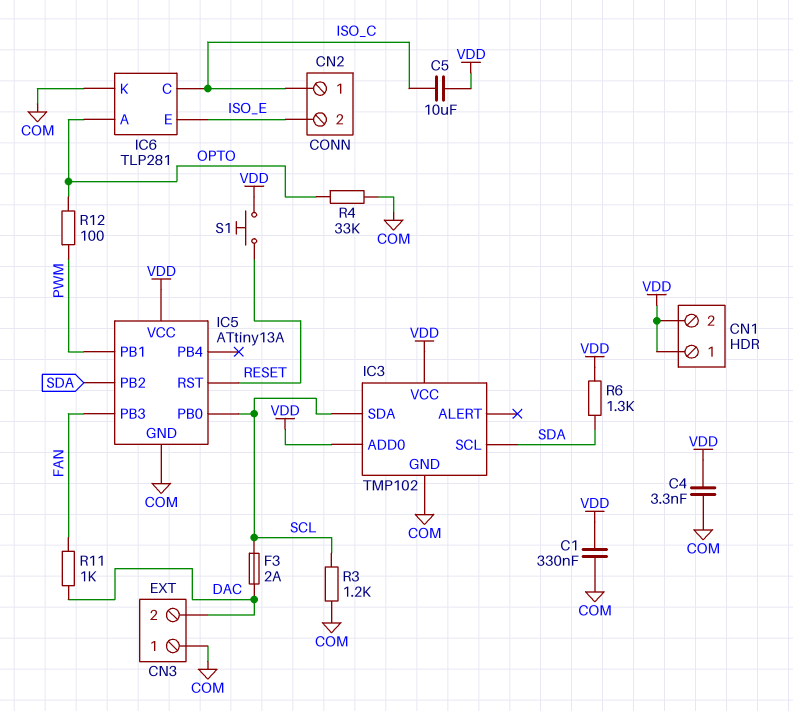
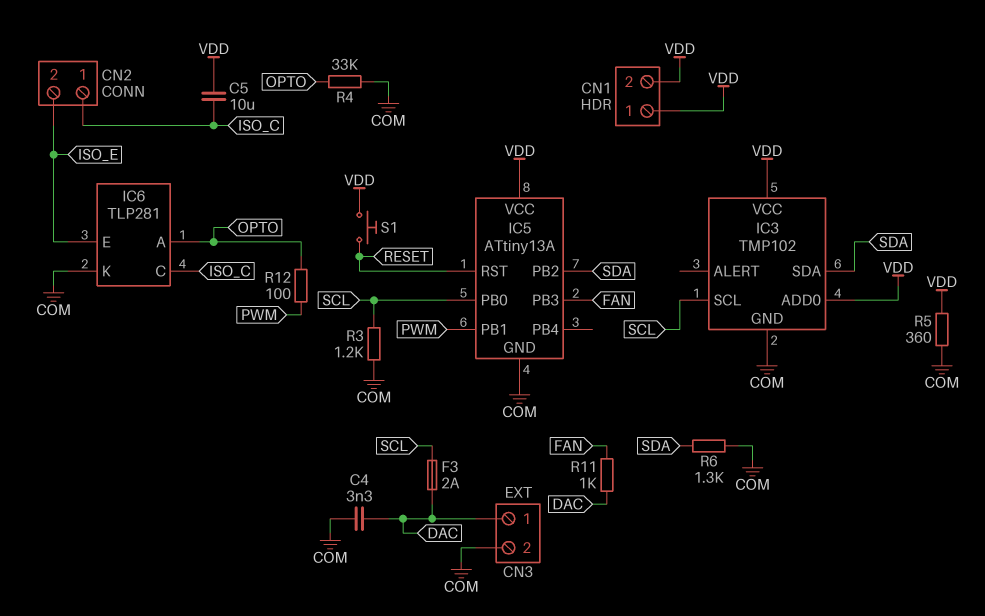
C1: 330nF (COM, VDD) -> none
C4: 3.3nF (COM, VDD) -> 3.3nF (COM, DAC)
CN3 pin 1: COM -> DAC
CN3 pin 2: DAC -> COM
IC3 pin SCL: SDA -> SCL
IC3 pin SDA: SCL -> SDA
R5: none -> 360 (COM, VDD)
R6: 1.3k (SDA, VDD) -> 1.3k (COM, SDA)

